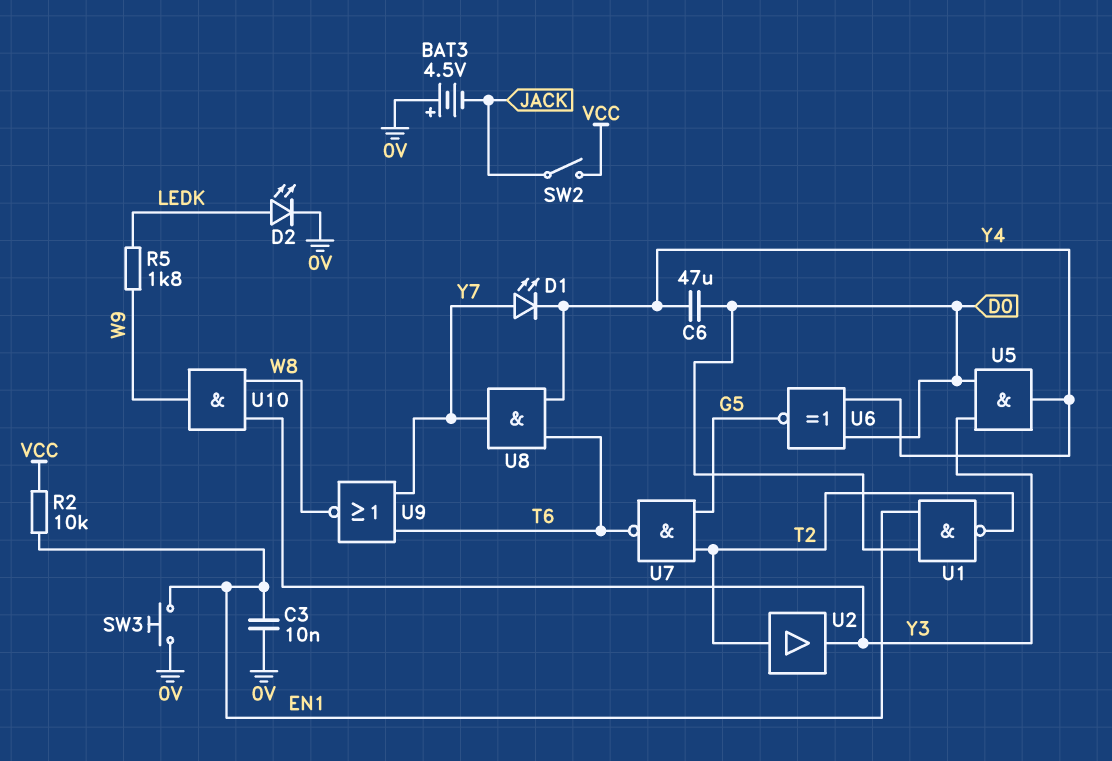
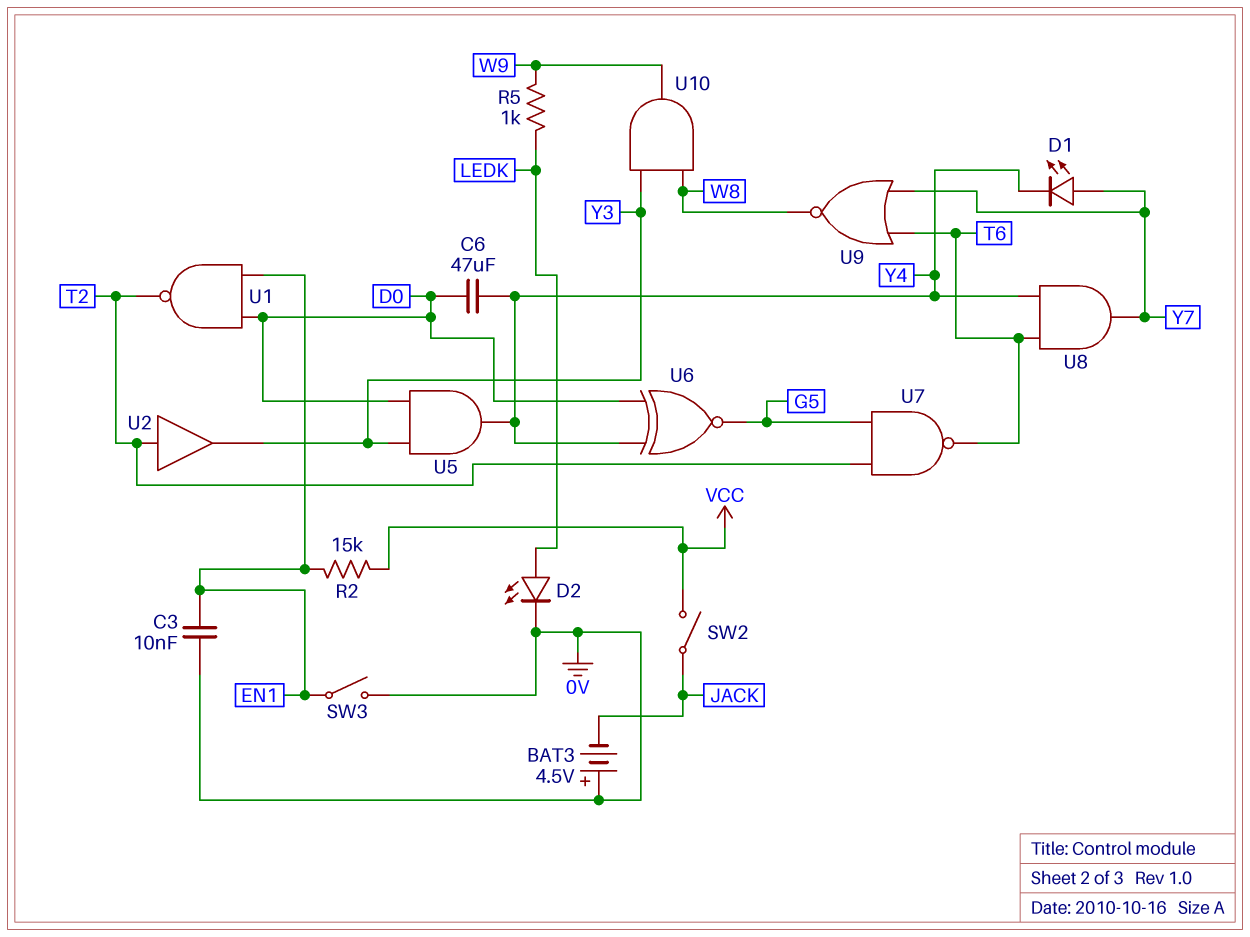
R2: 10k (EN1, VCC) -> 15k (EN1, VCC)
R5: 1.8k (LEDK, W9) -> 1k (LEDK, W9)
SW3: button (0V, EN1) -> switch (0V, EN1)

